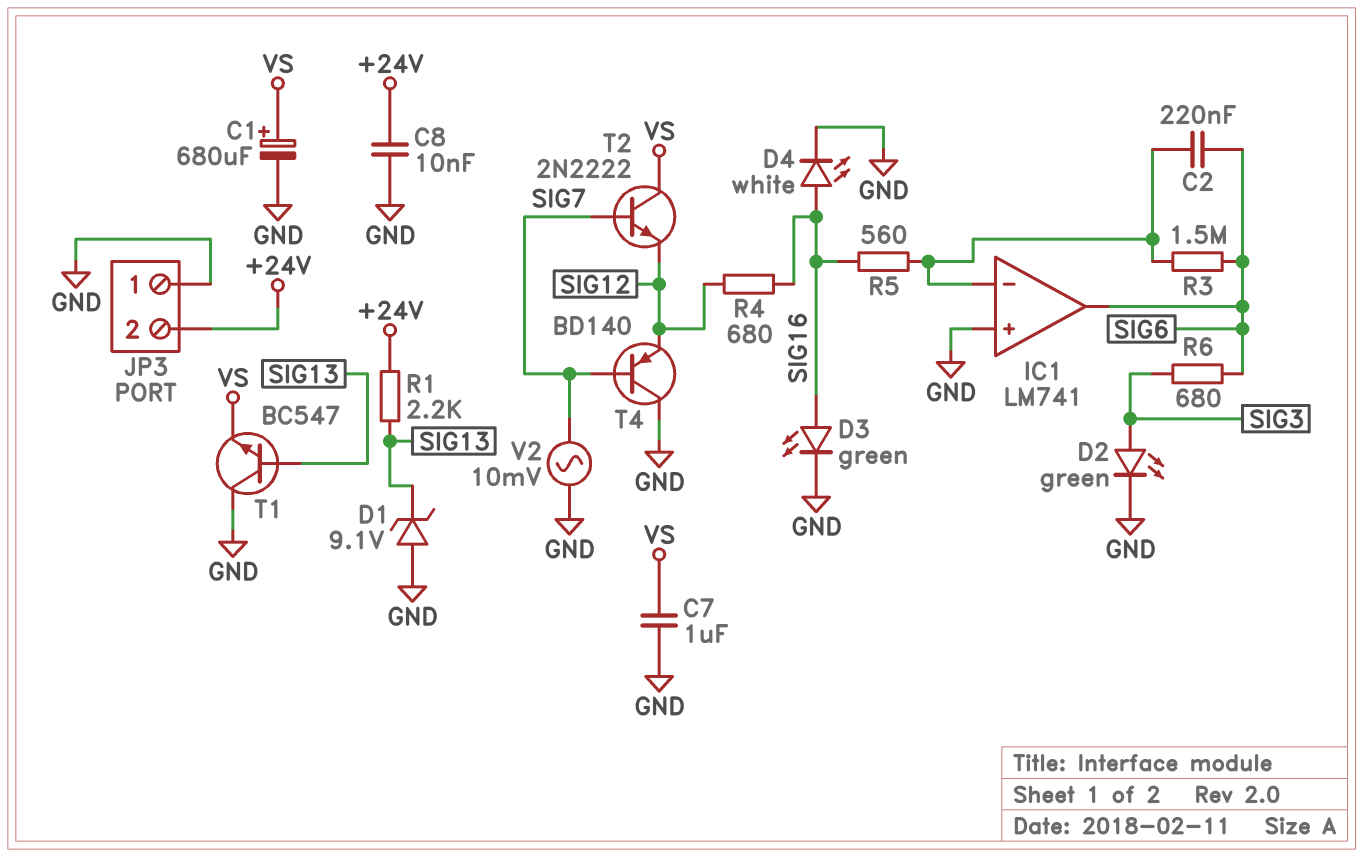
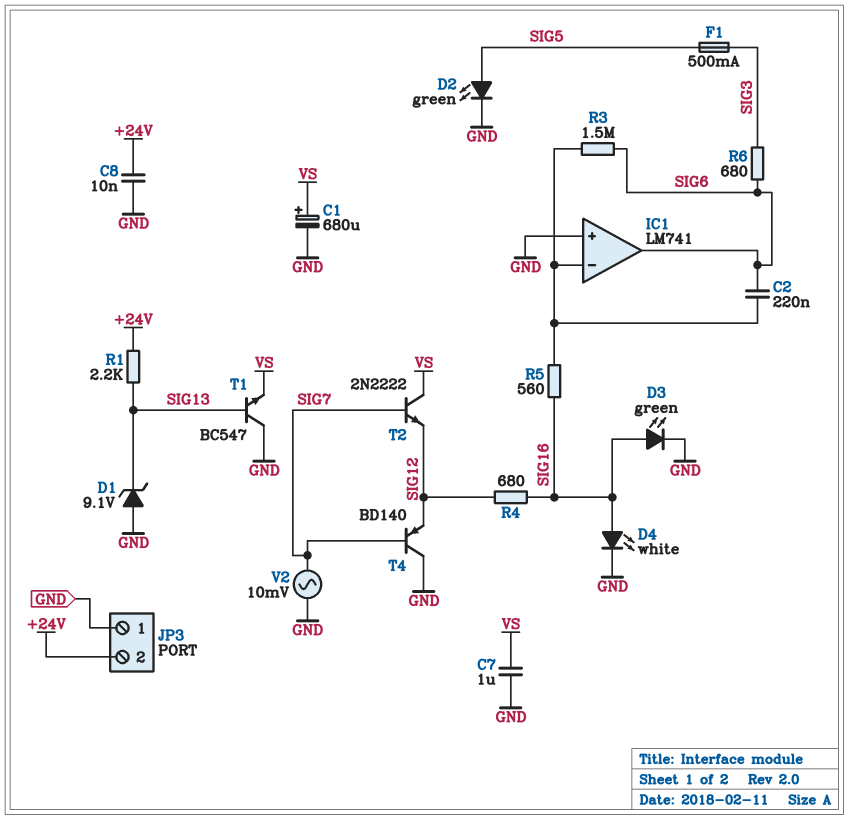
D2: LED green (A SIG3, K GND) -> LED green (A SIG5, K GND)
F1: none -> 500mA (SIG3, SIG5)

